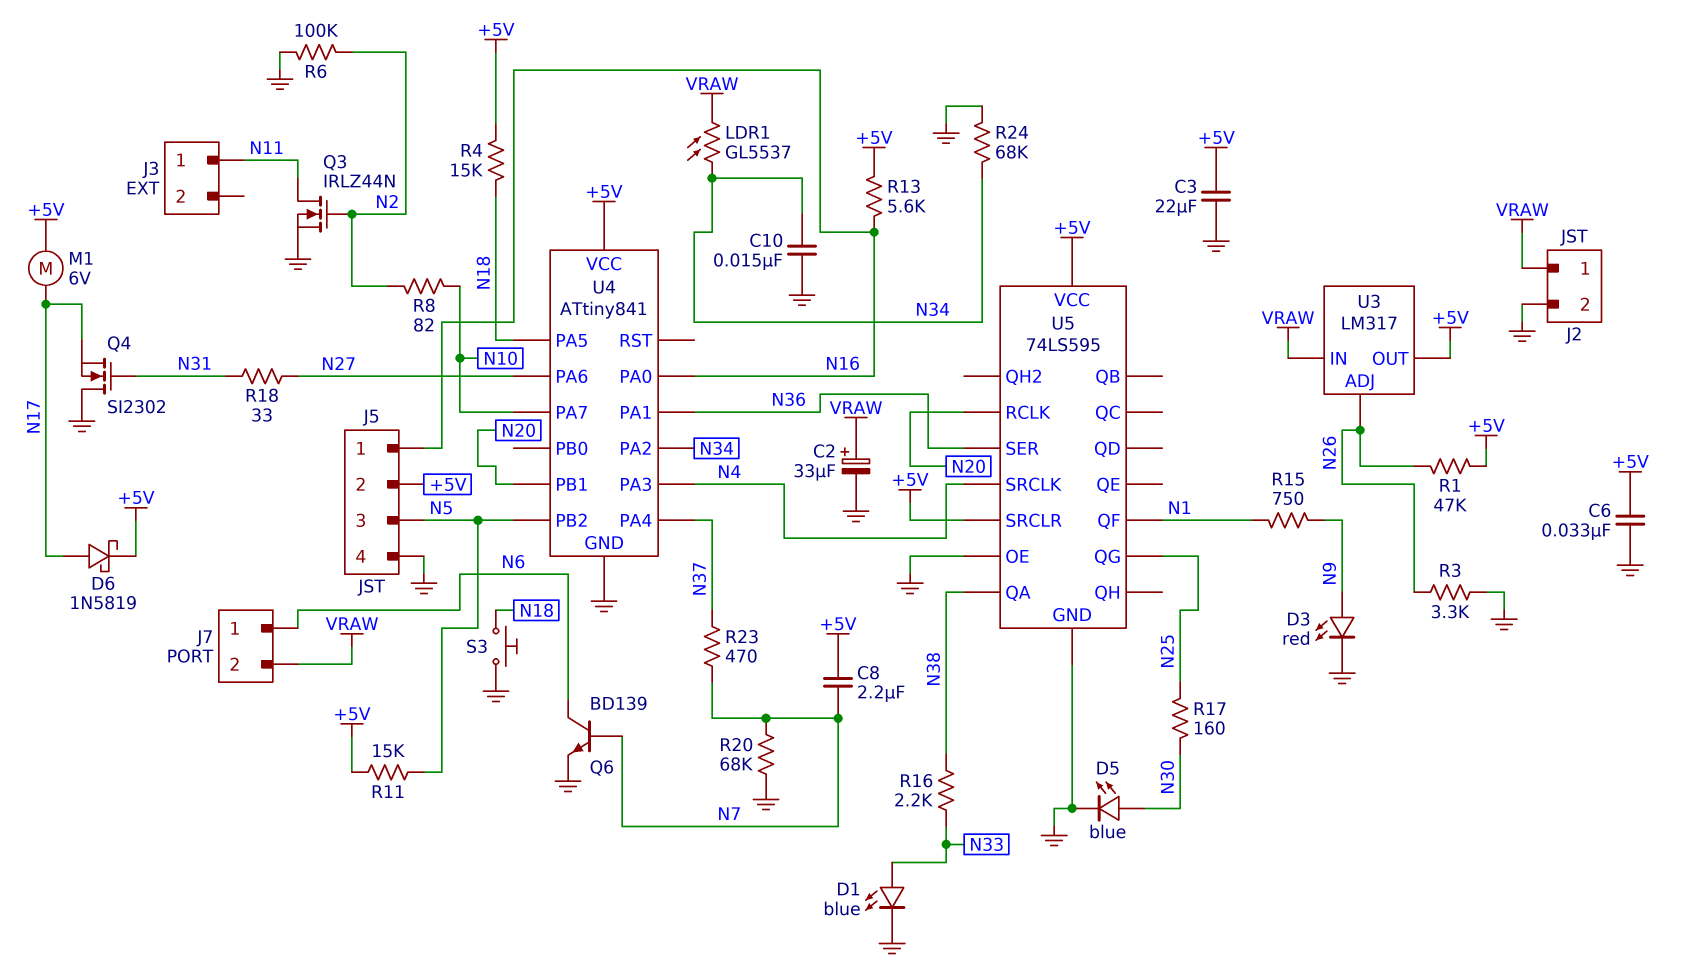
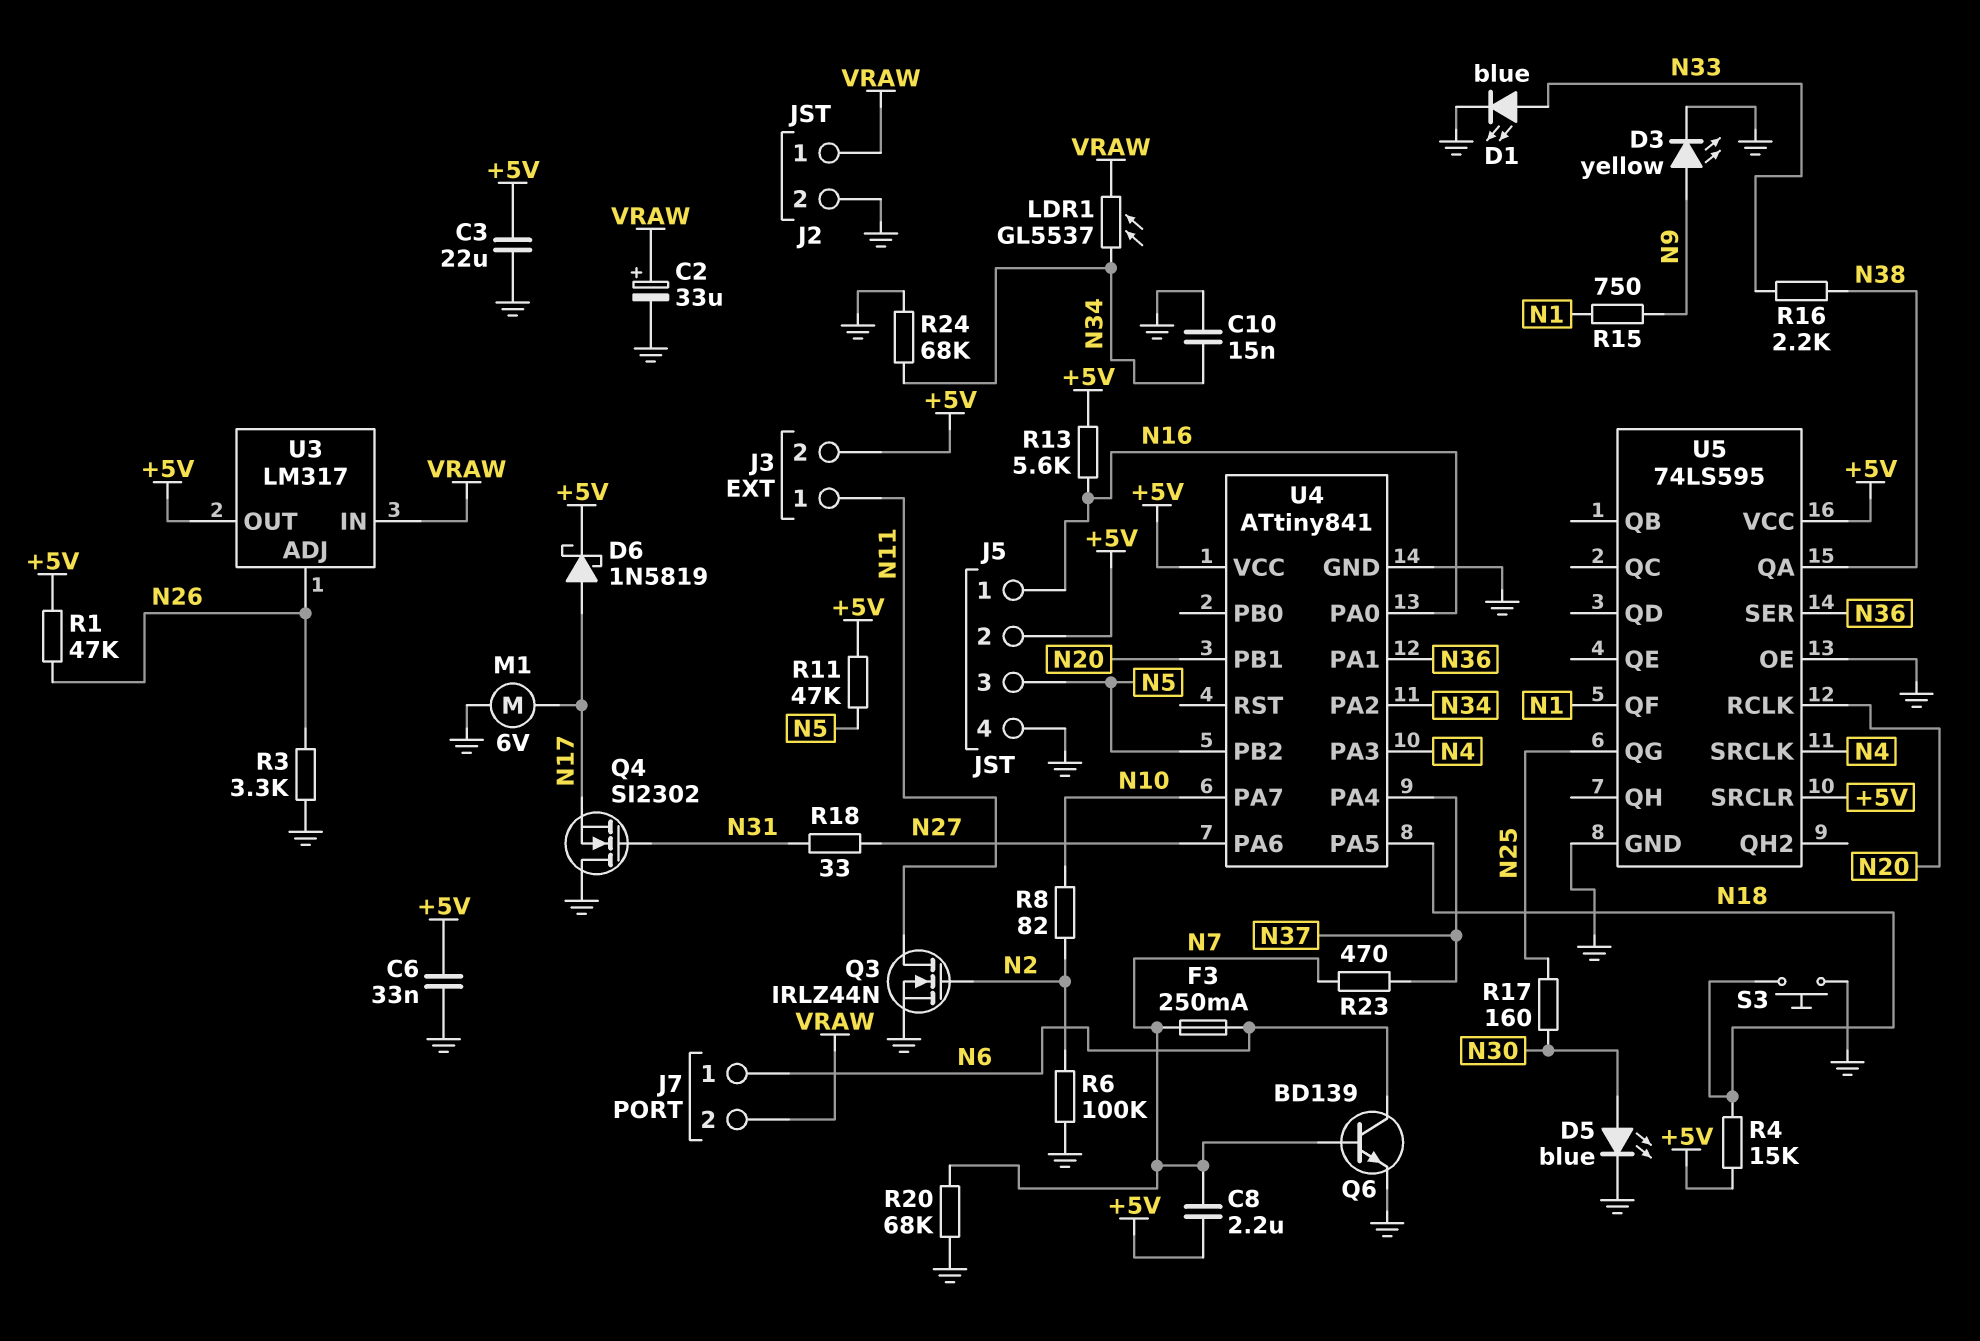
D3: LED red (A N9, K GND) -> LED yellow (A N9, K GND)
F3: none -> 250mA (N6, N7)
J3 pin 2: none -> +5V
M1: motor 6V (+5V, N17) -> motor 6V (GND, N17)
R11: 15k (+5V, N5) -> 47k (+5V, N5)

